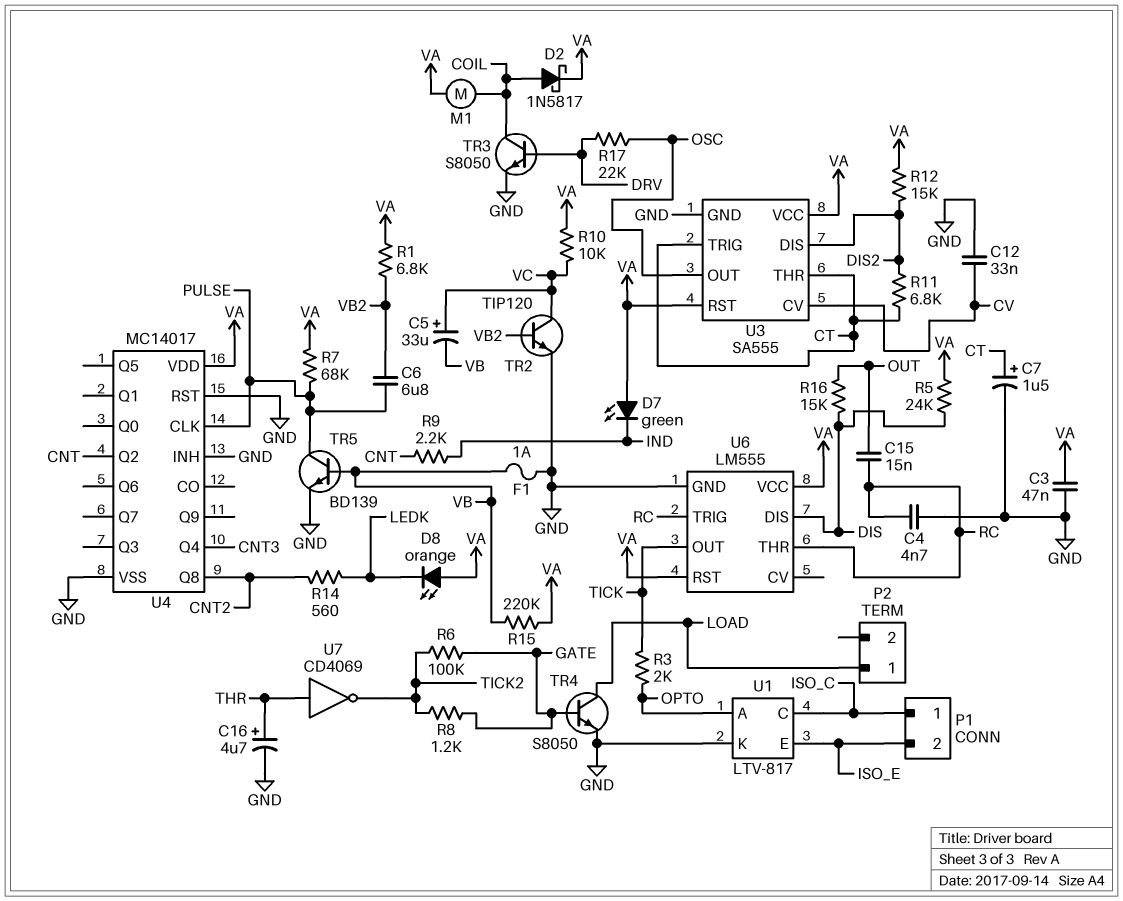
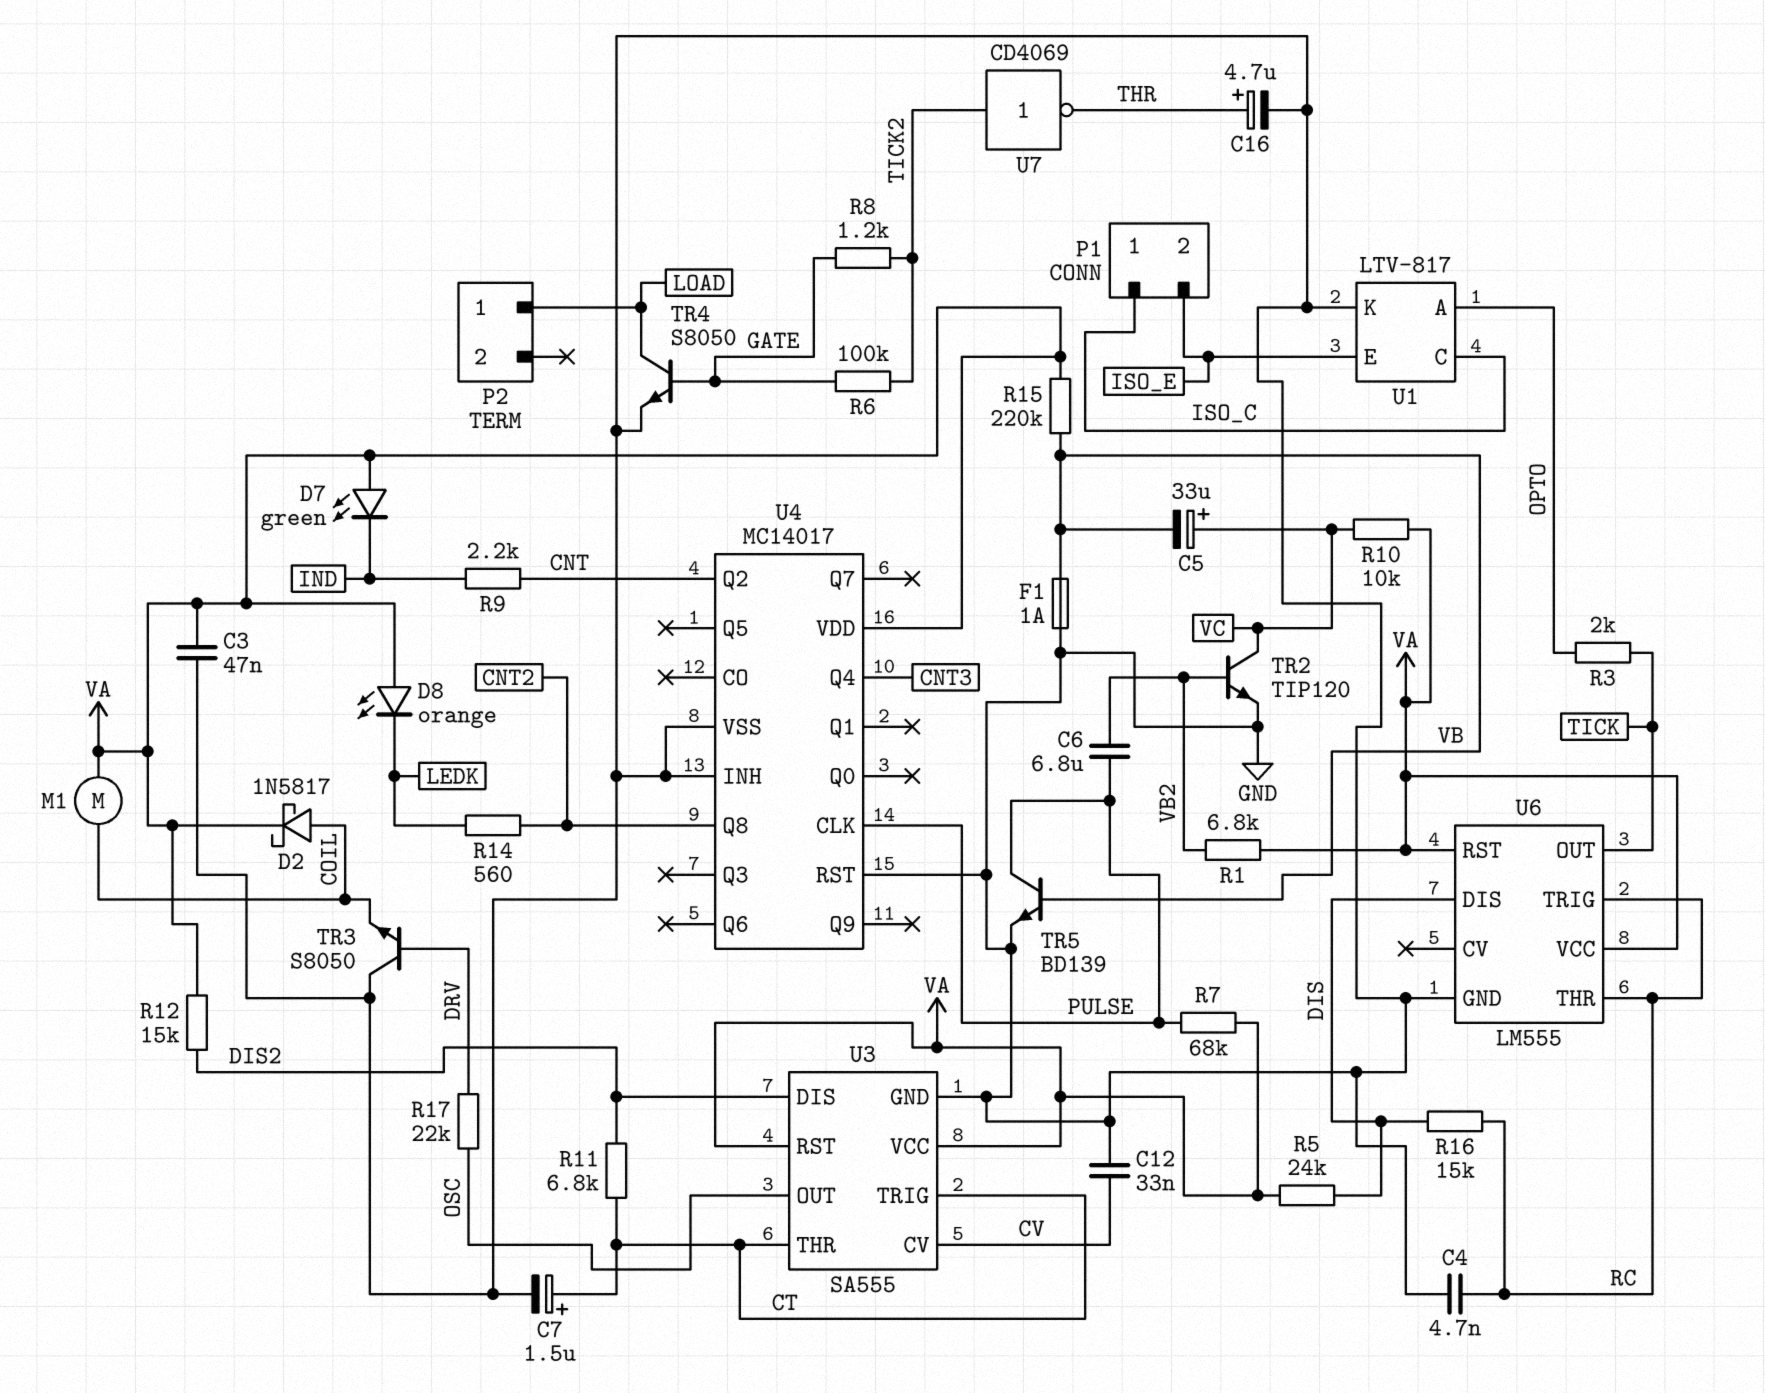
C15: 15nF (OUT, RC) -> none
R16: 15k (DIS, OUT) -> 15k (DIS, RC)
TR3: NPN S8050 (B DRV, C COIL, E GND) -> NPN S8050 (B DRV, C GND, E COIL)
U7: NOT CD4069 (in THR, out TICK2) -> NOT CD4069 (in TICK2, out THR)

